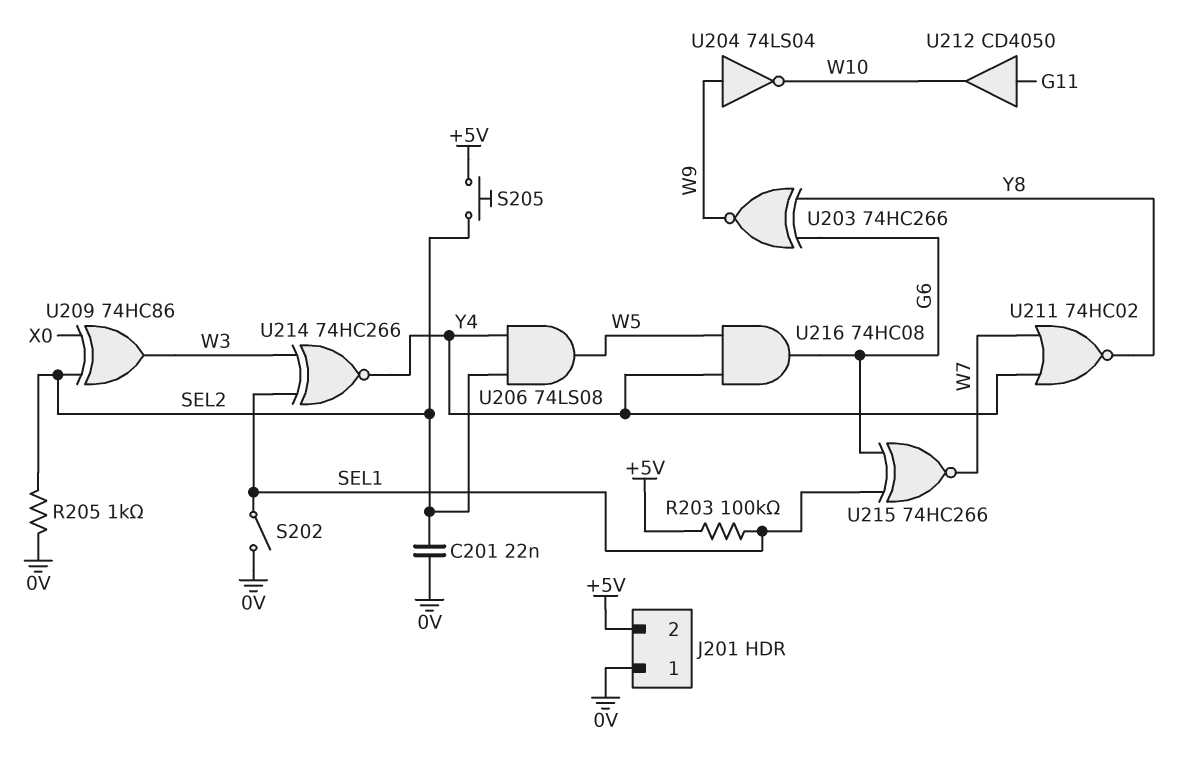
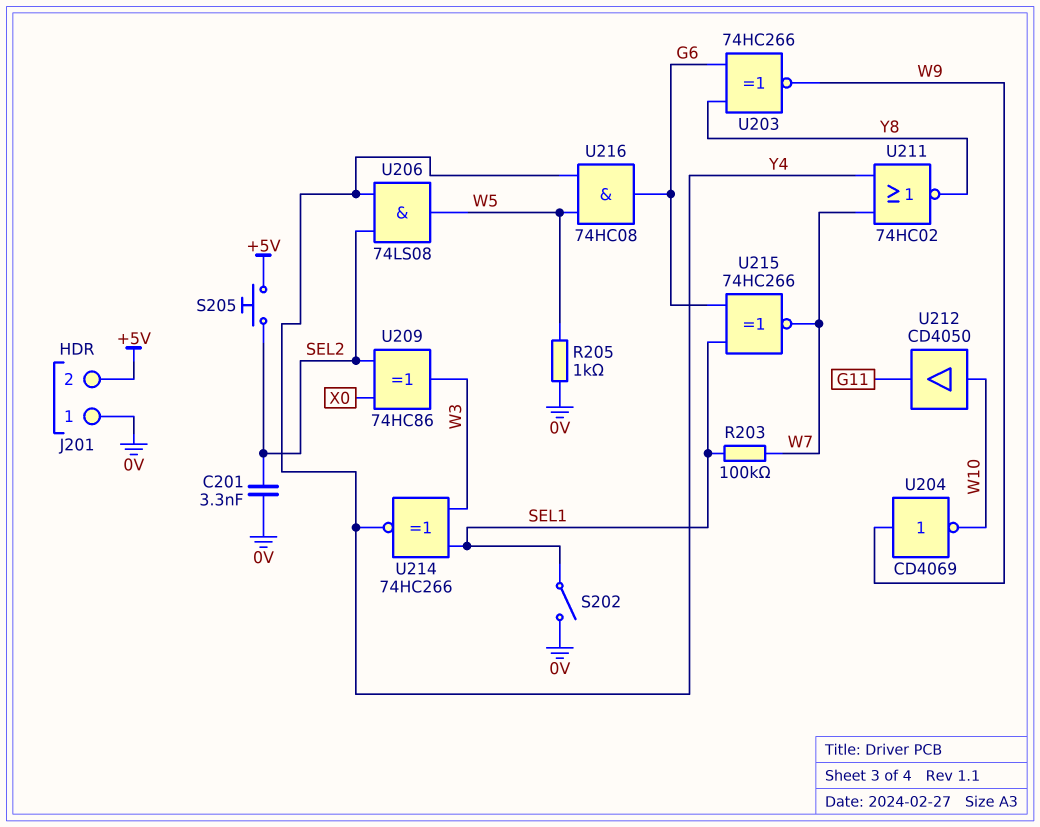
C201: 22nF (0V, SEL2) -> 3.3nF (0V, SEL2)
R203: 100k (+5V, SEL1) -> 100k (SEL1, W7)
R205: 1k (0V, SEL2) -> 1k (0V, W5)
U204: NOT 74LS04 (in W9, out W10) -> NOT CD4069 (in W9, out W10)
U212: buffer CD4050 (in G11, out W10) -> buffer CD4050 (in W10, out G11)

